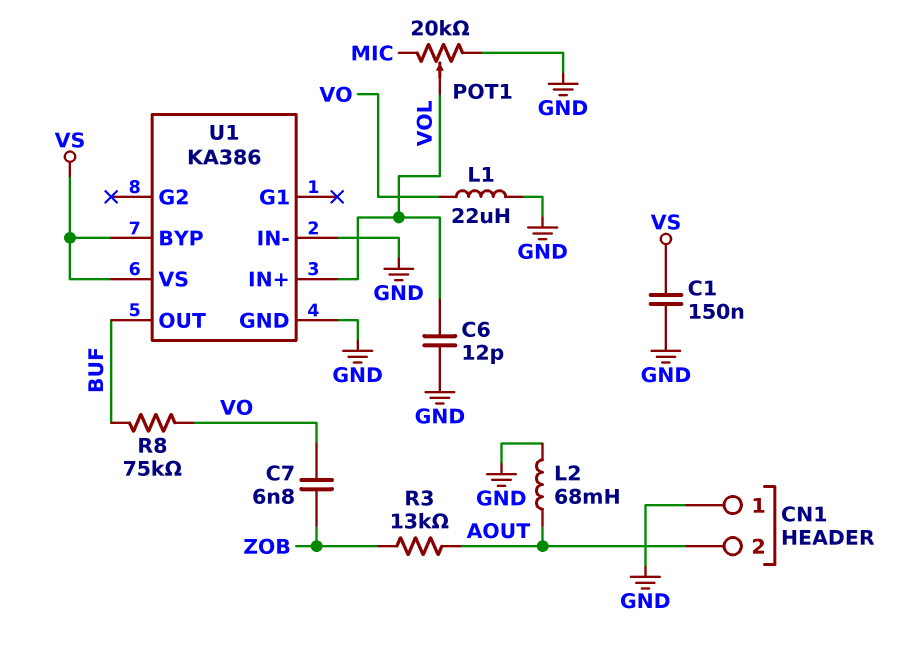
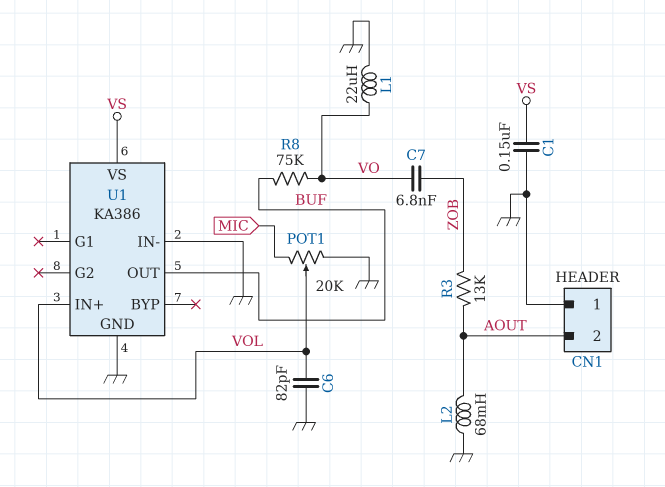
C6: 12pF (GND, VOL) -> 82pF (GND, VOL)
U1 pin BYP: VS -> none

